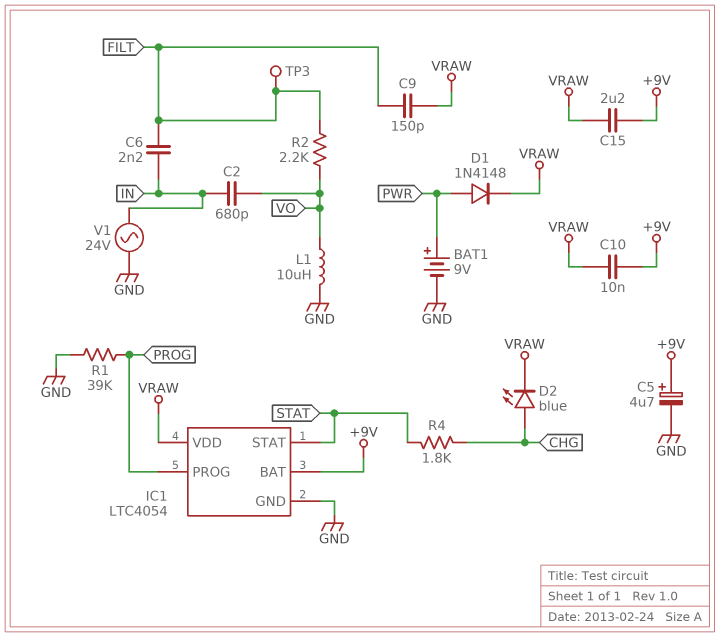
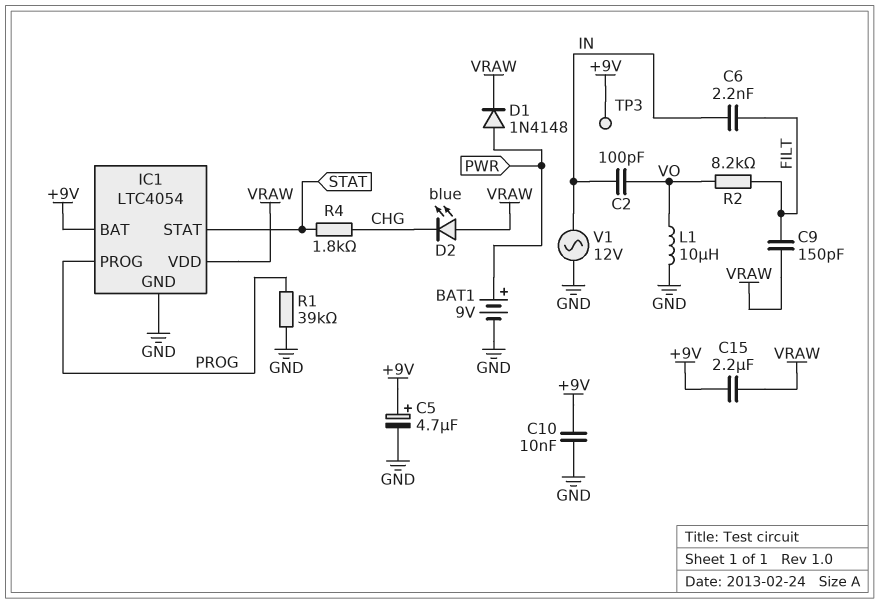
C2: 680pF (IN, VO) -> 100pF (IN, VO)
C10: 10nF (+9V, VRAW) -> 10nF (+9V, GND)
D2: LED blue (A CHG, K VRAW) -> LED blue (A VRAW, K CHG)
R2: 2.2k (FILT, VO) -> 8.2k (FILT, VO)
TP3: test point (FILT) -> test point (+9V)
V1: AC 24V (GND, IN) -> AC 12V (GND, IN)

